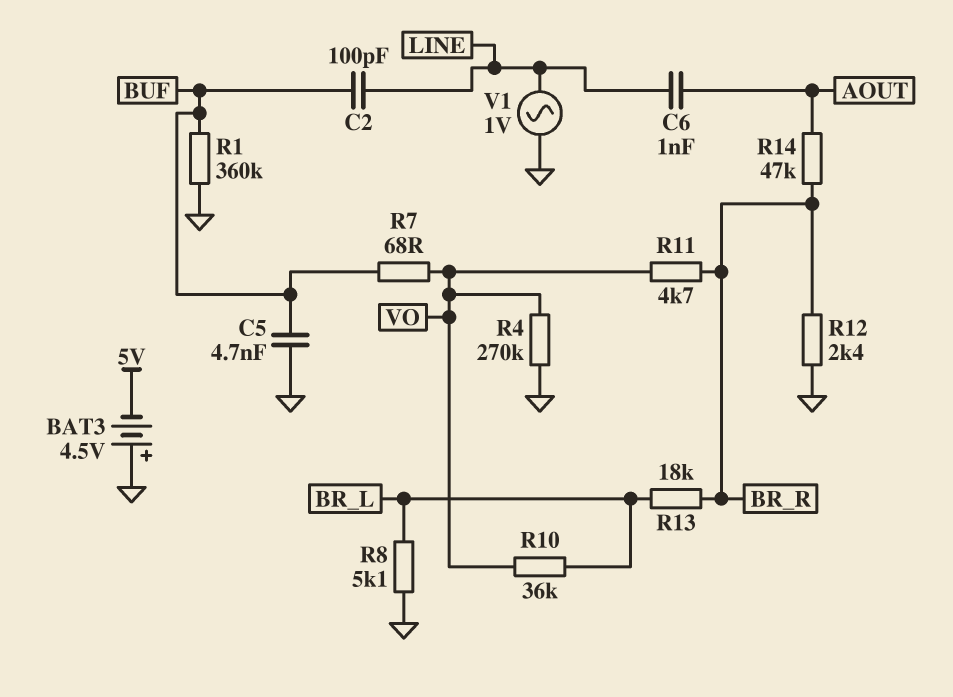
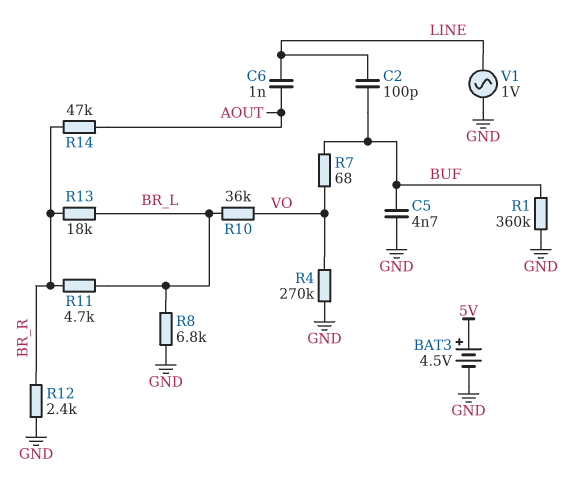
BAT3: 4.5V (plus GND, minus 5V) -> 4.5V (plus 5V, minus GND)
R8: 5.1k (BR_L, GND) -> 6.8k (BR_L, GND)
R11: 4.7k (BR_R, VO) -> 4.7k (BR_L, BR_R)

